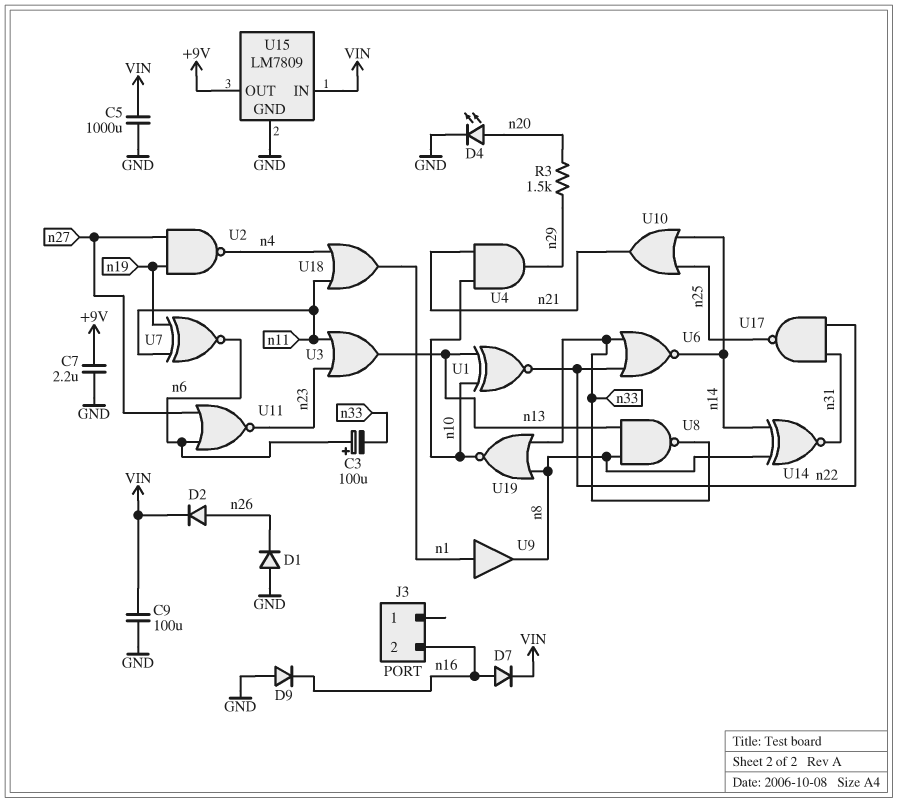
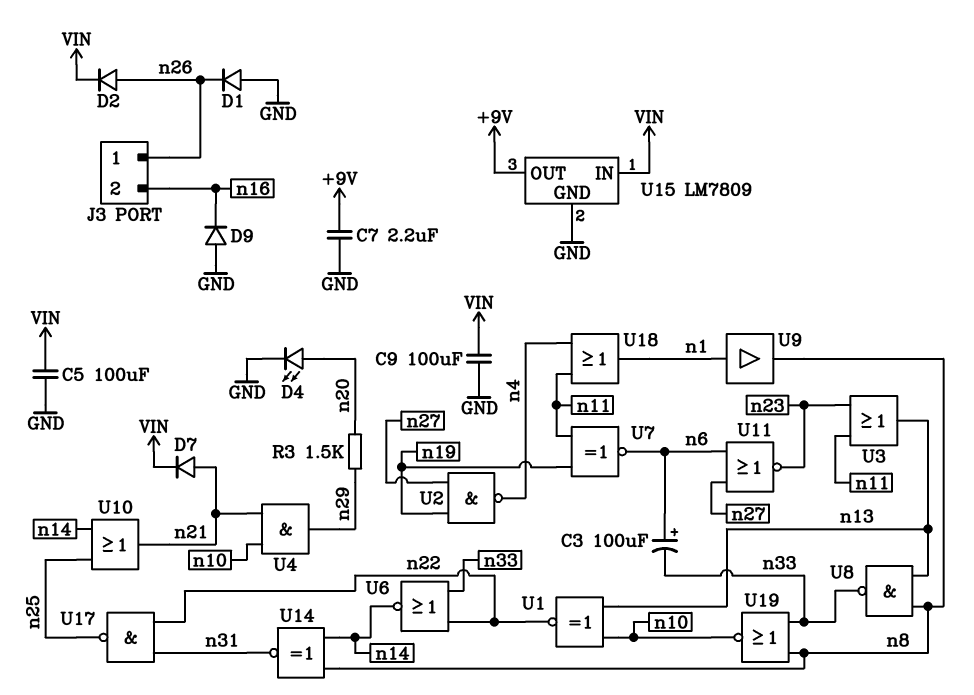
C5: 1000uF (GND, VIN) -> 100uF (GND, VIN)
D7: diode (A n16, K VIN) -> diode (A n21, K VIN)
J3 pin 1: none -> n26

